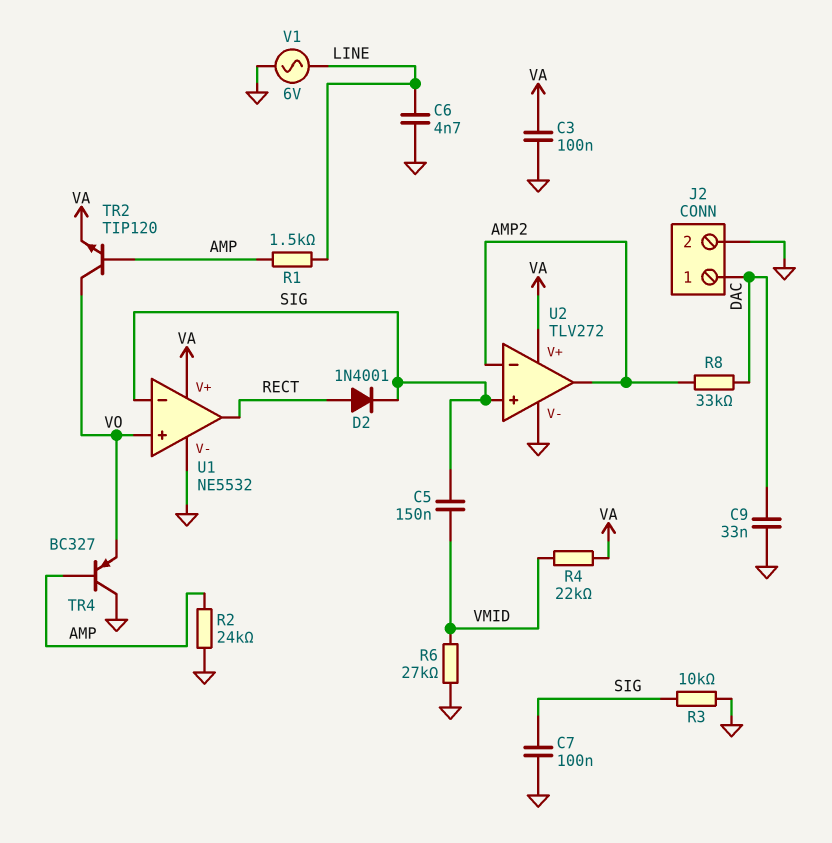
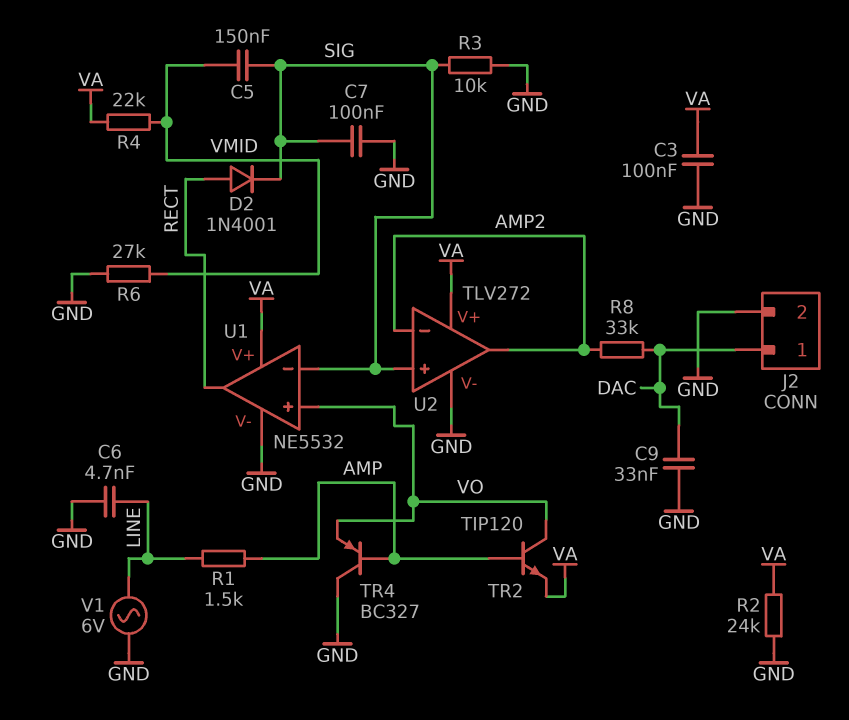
R2: 24k (AMP, GND) -> 24k (GND, VA)

